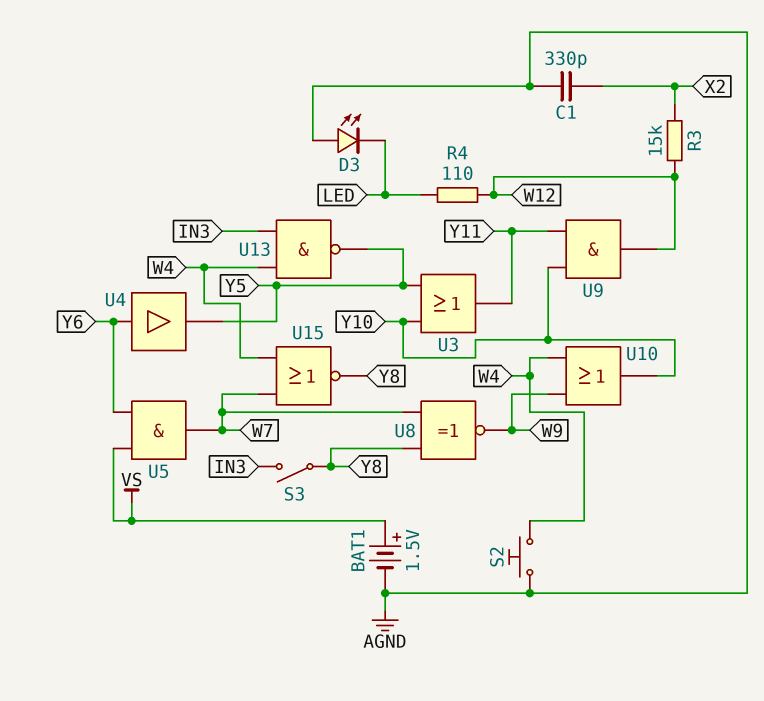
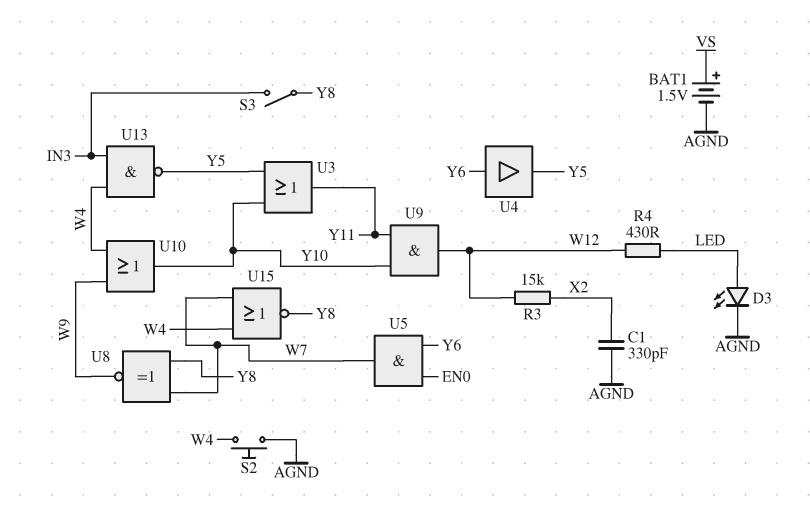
D3: LED (A AGND, K LED) -> LED (A LED, K AGND)
R4: 110 (LED, W12) -> 430 (LED, W12)
U5: AND (in VS, in Y6, out W7) -> AND (in EN0, in Y6, out W7)

